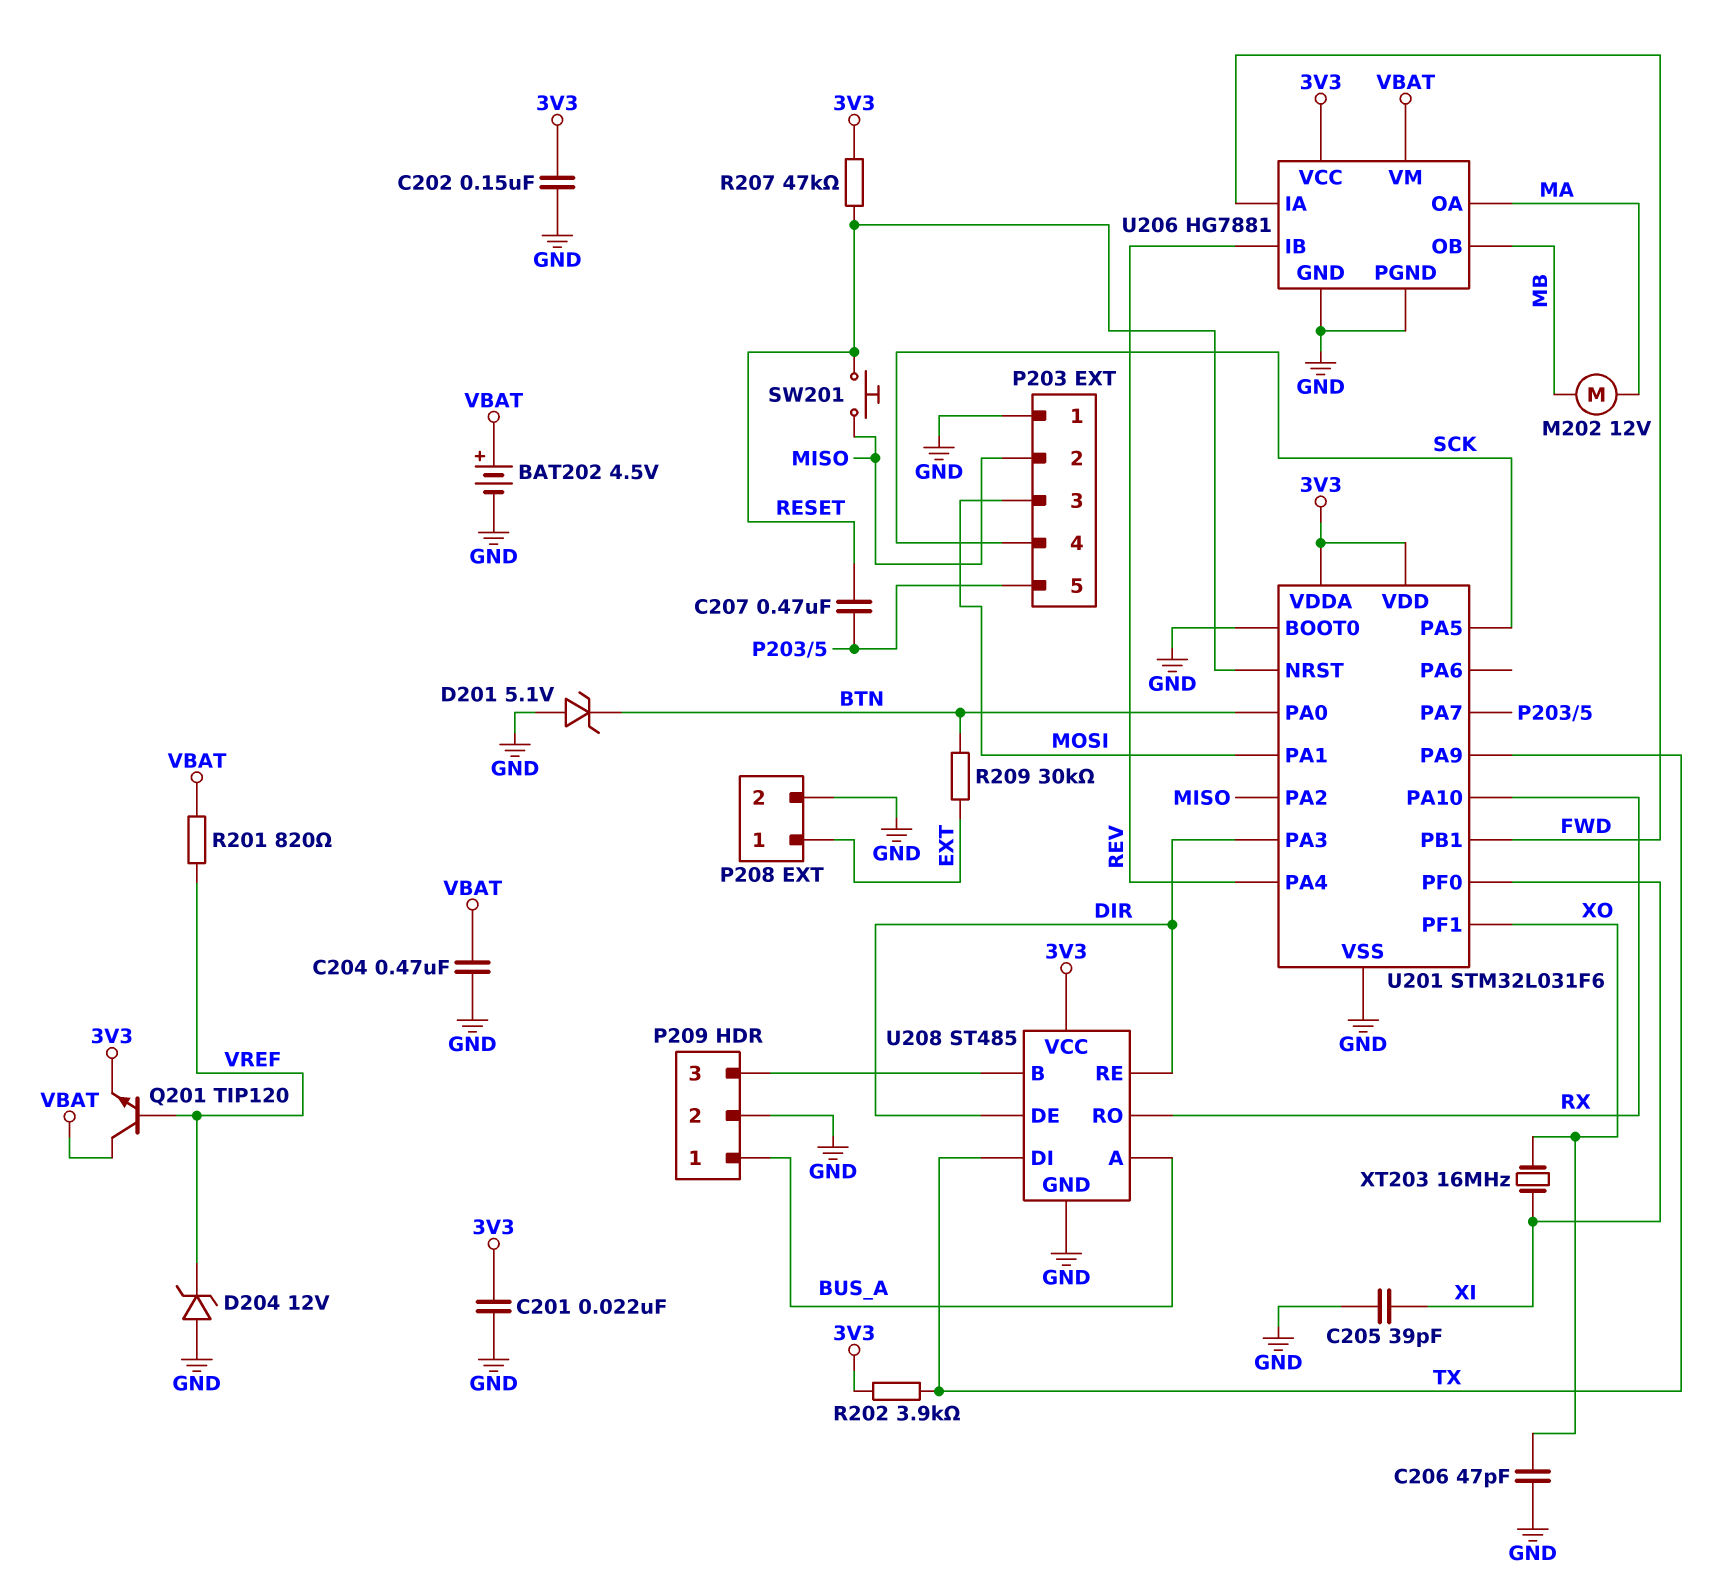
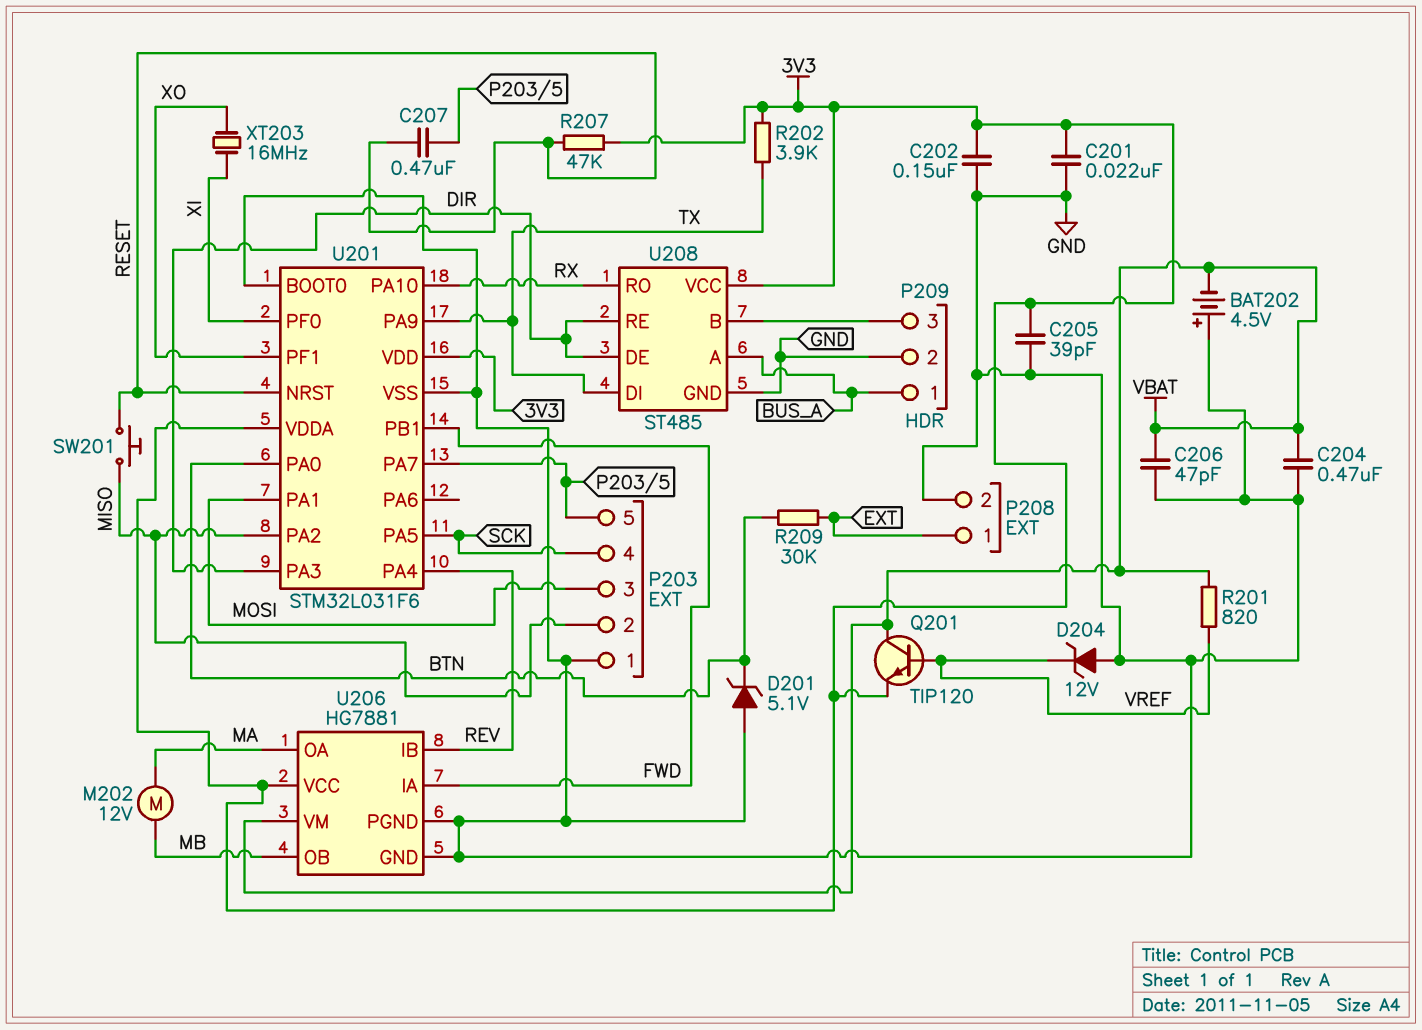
BAT202: 4.5V (plus VBAT, minus GND) -> 4.5V (plus GND, minus VBAT)
C205: 39pF (GND, XI) -> 39pF (3V3, GND)
C206: 47pF (GND, XO) -> 47pF (GND, VBAT)

